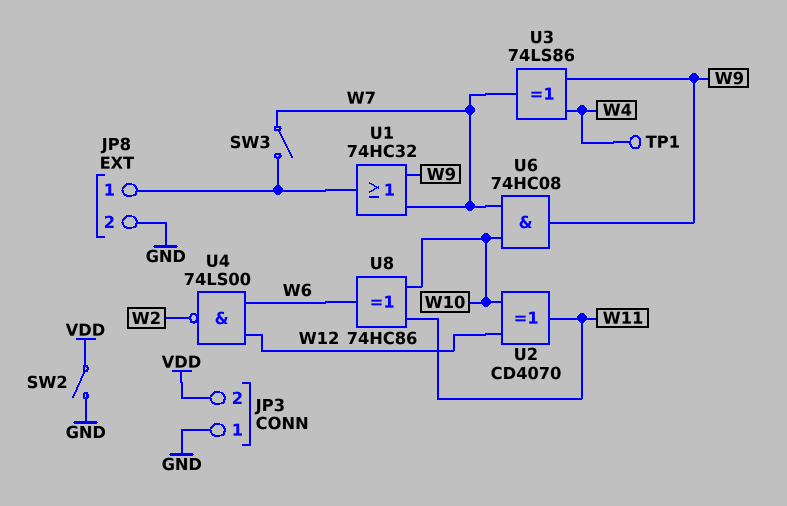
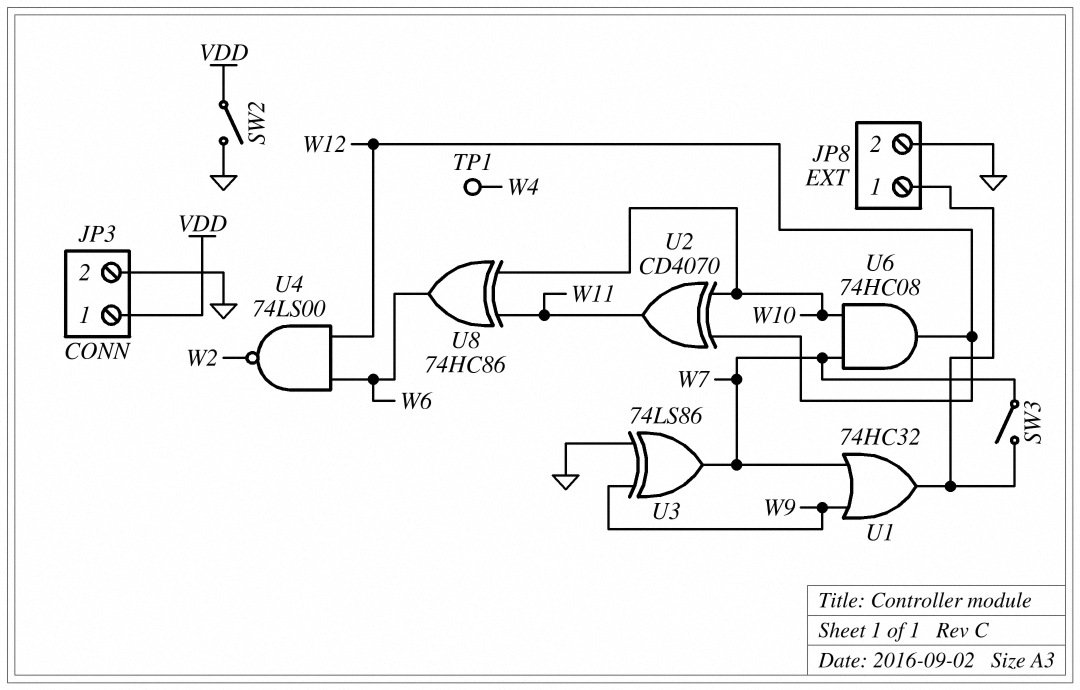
JP3 pin 1: GND -> VDD
JP3 pin 2: VDD -> GND
U3: XOR 74LS86 (in W4, in W9, out W7) -> XOR 74LS86 (in GND, in W9, out W7)
U6: AND 74HC08 (in W7, in W10, out W9) -> AND 74HC08 (in W7, in W10, out W12)

